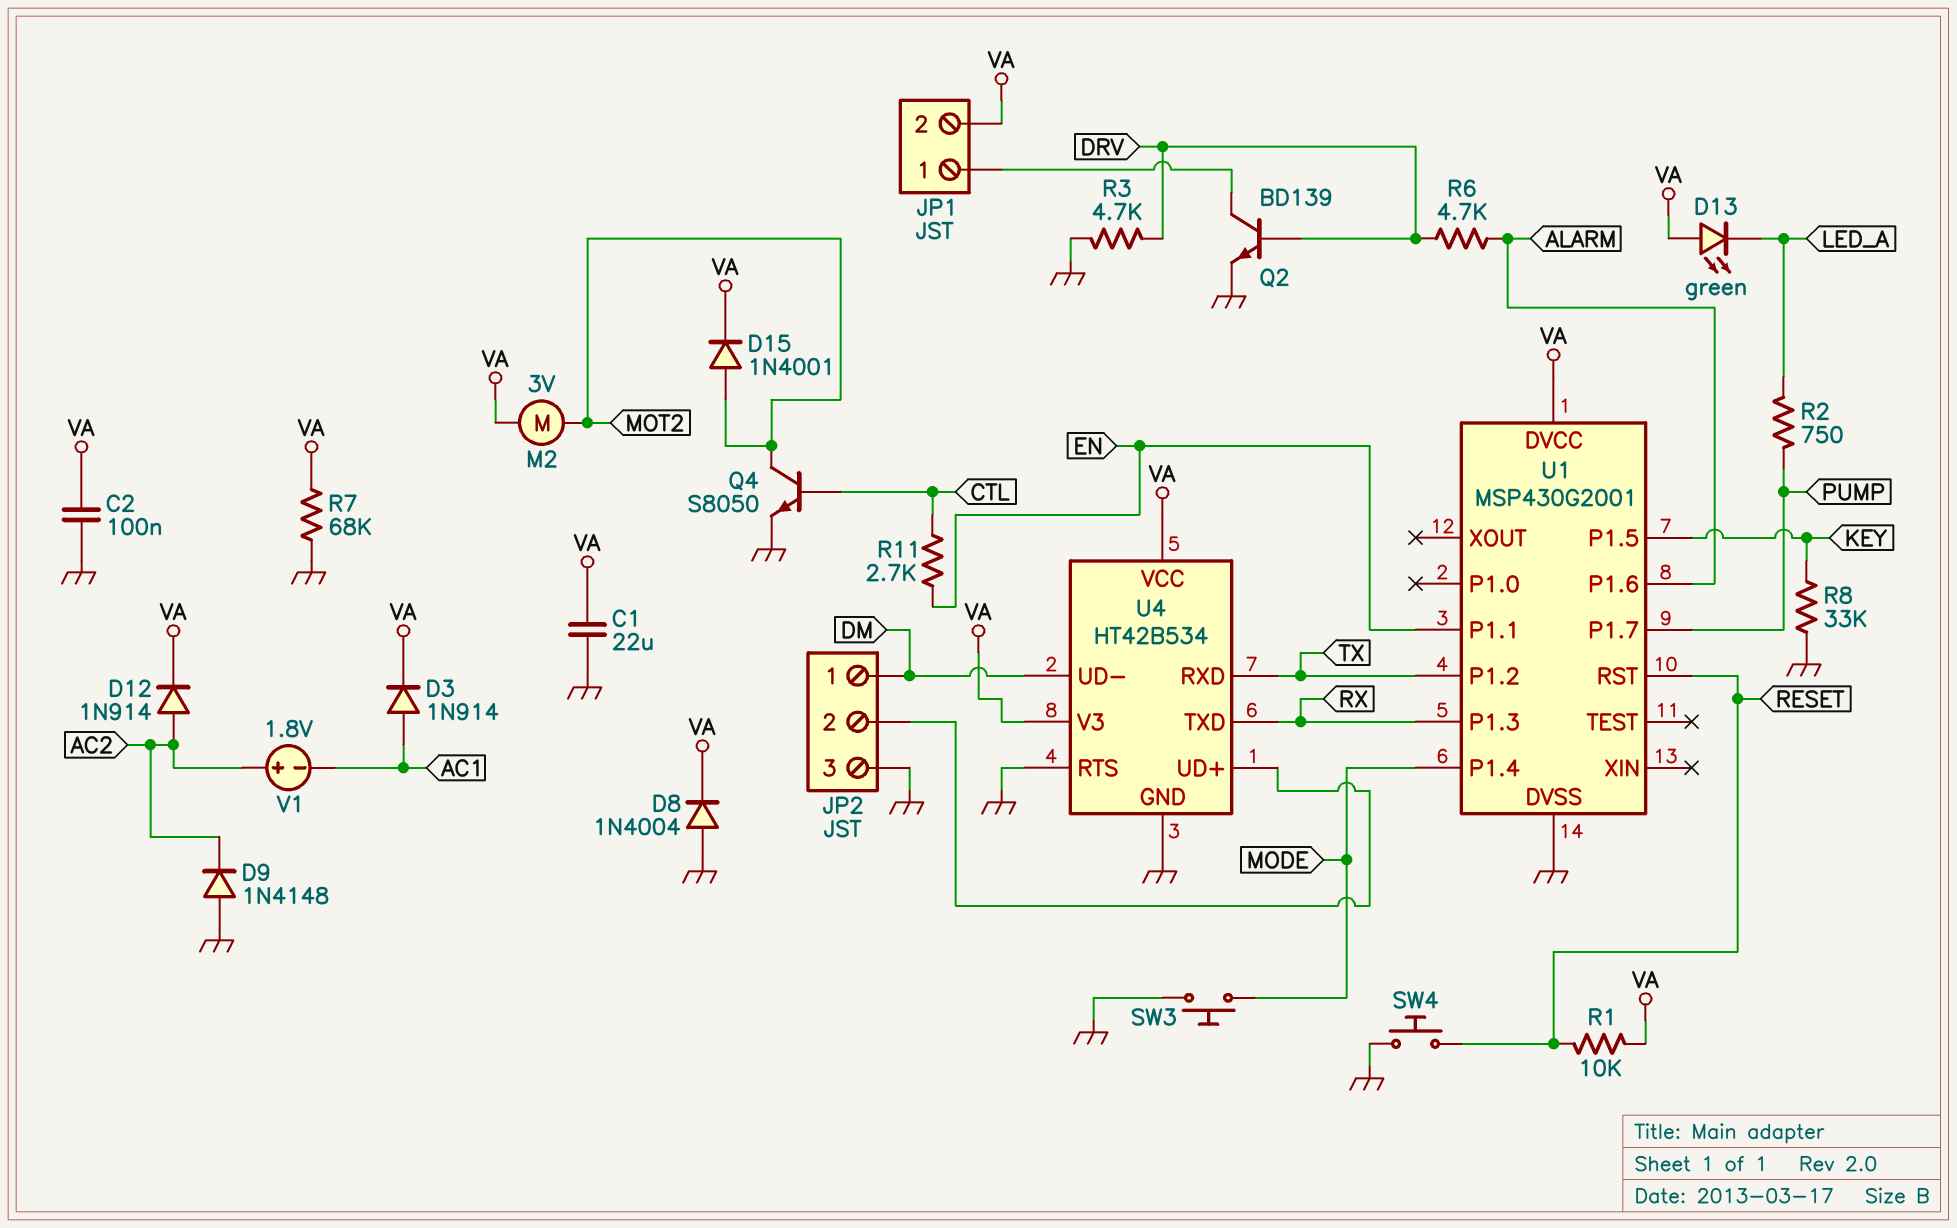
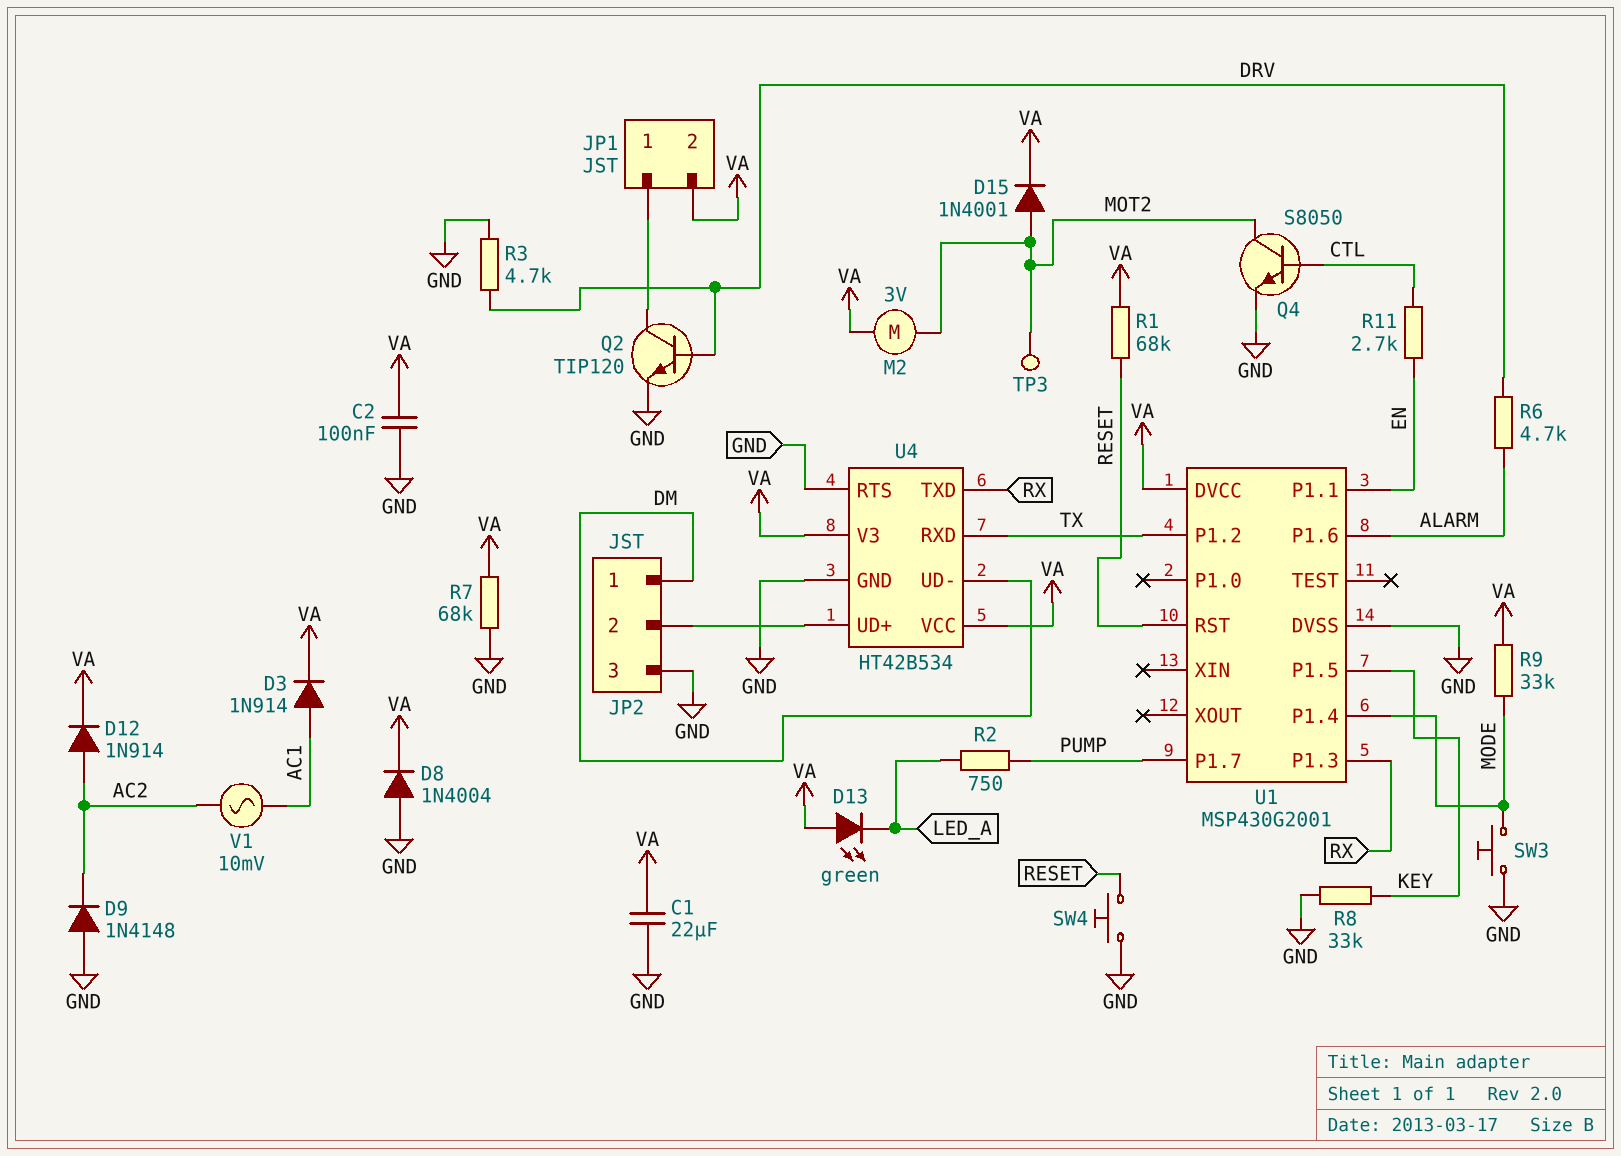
Q2: NPN BD139 (B DRV, C JP1/1, E GND) -> NPN TIP120 (B DRV, C JP1/1, E GND)
R1: 10k (RESET, VA) -> 68k (RESET, VA)
R9: none -> 33k (MODE, VA)
TP3: none -> test point (MOT2)
V1: 1.8V (plus AC2, minus AC1) -> AC 10mV (AC1, AC2)

